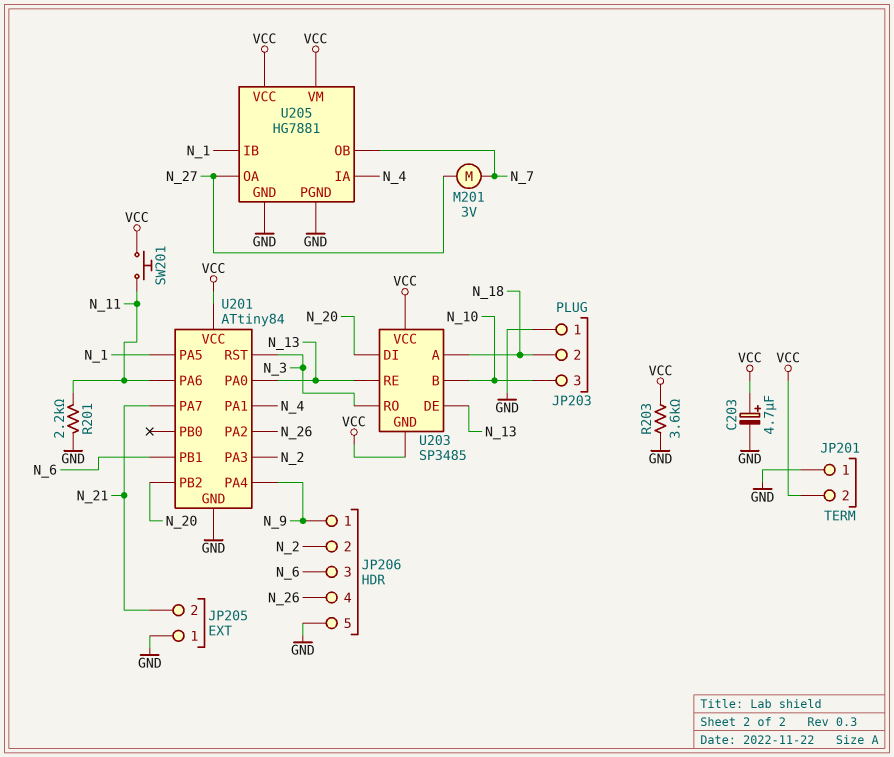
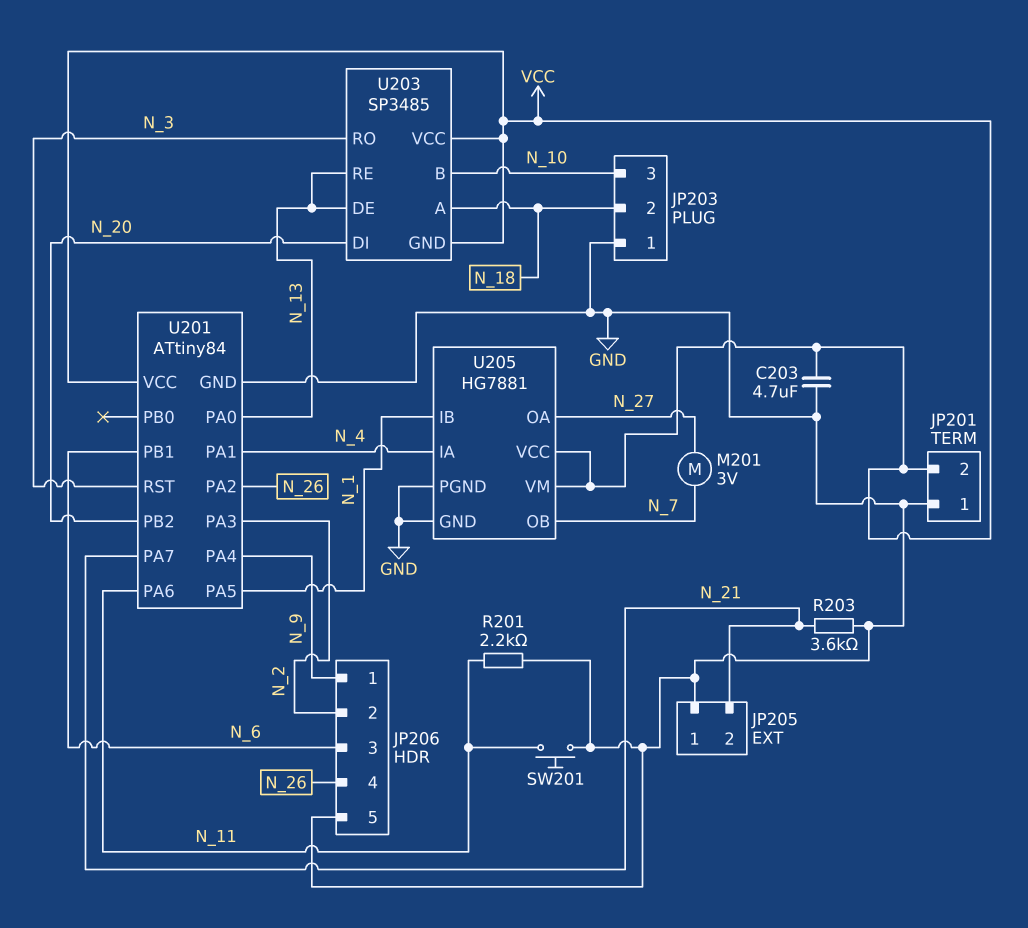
C203: 4.7uF (plus VCC, minus GND) -> 4.7uF (GND, VCC)
R203: 3.6k (GND, VCC) -> 3.6k (GND, N_21)
SW201: button (N_11, VCC) -> button (GND, N_11)

